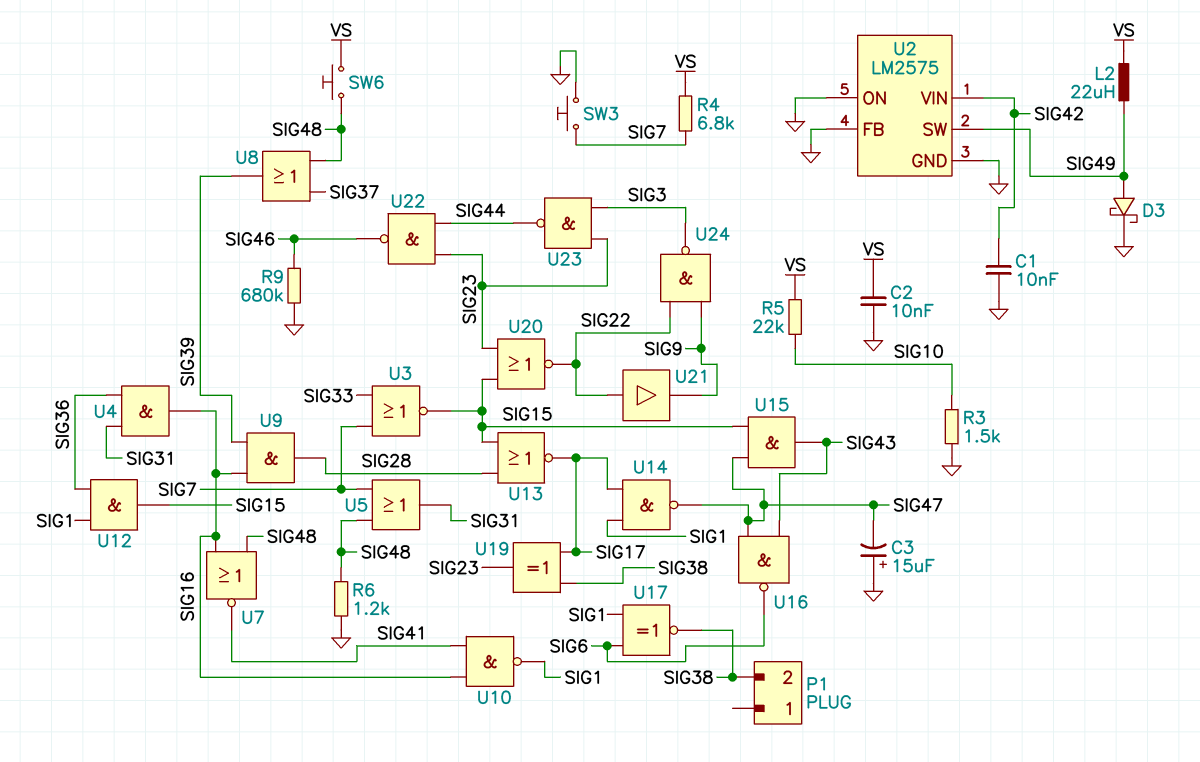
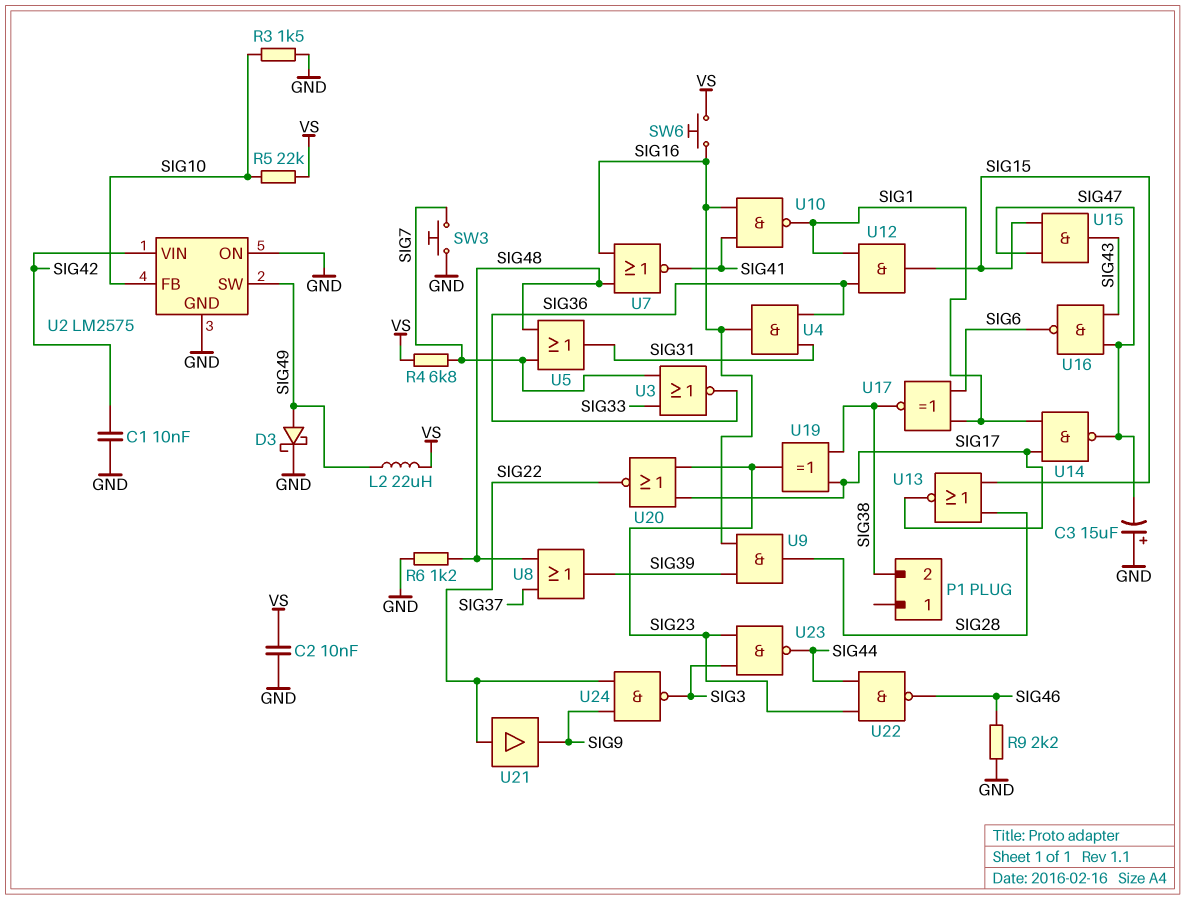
R9: 680k (GND, SIG46) -> 2.2k (GND, SIG46)
SW6: button (SIG48, VS) -> button (SIG16, VS)
U2 pin FB: GND -> SIG10
U3: NOR (in SIG7, in SIG33, out SIG15) -> NOR (in SIG7, in SIG33, out SIG36)
U20: NOR (in SIG15, in SIG23, out SIG22) -> NOR (in SIG17, in SIG23, out SIG22)

